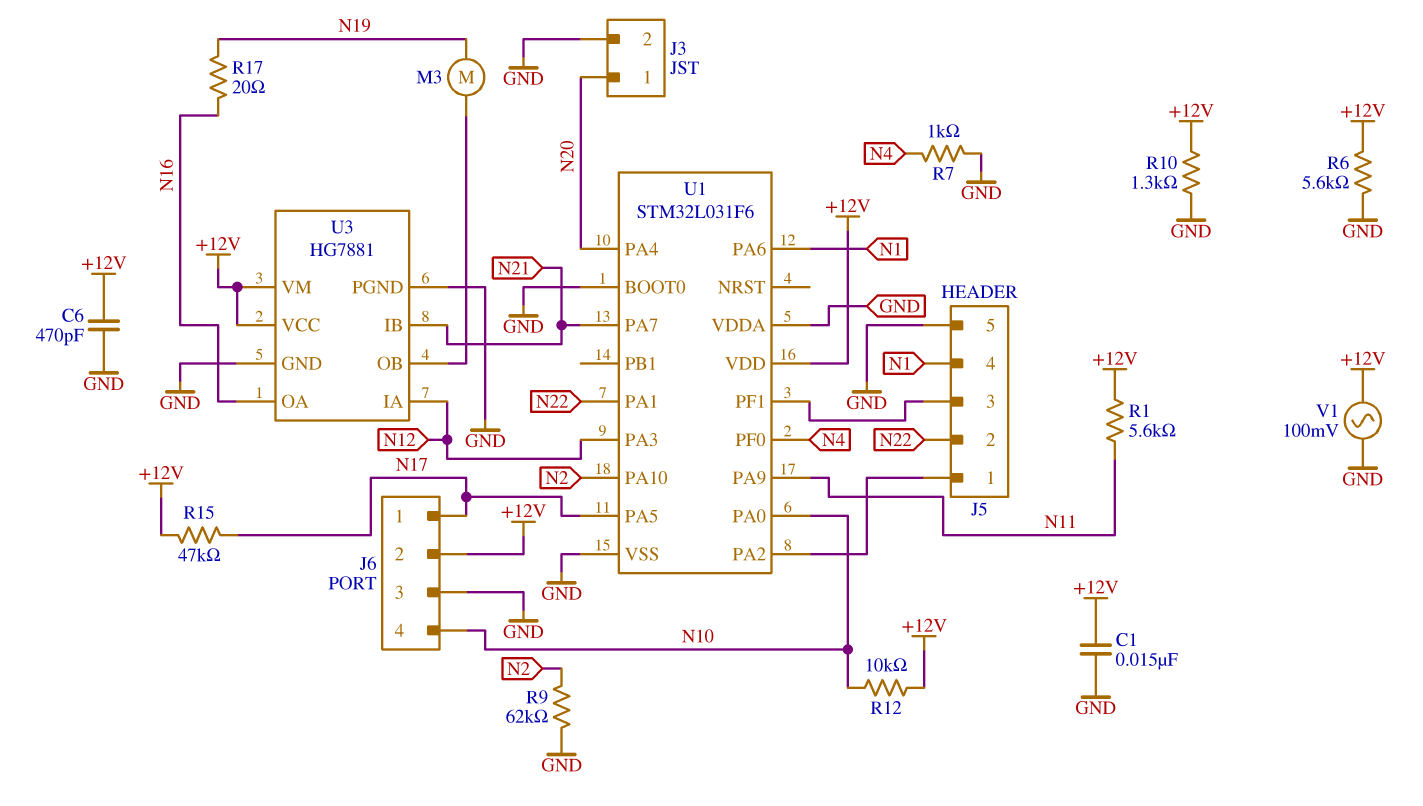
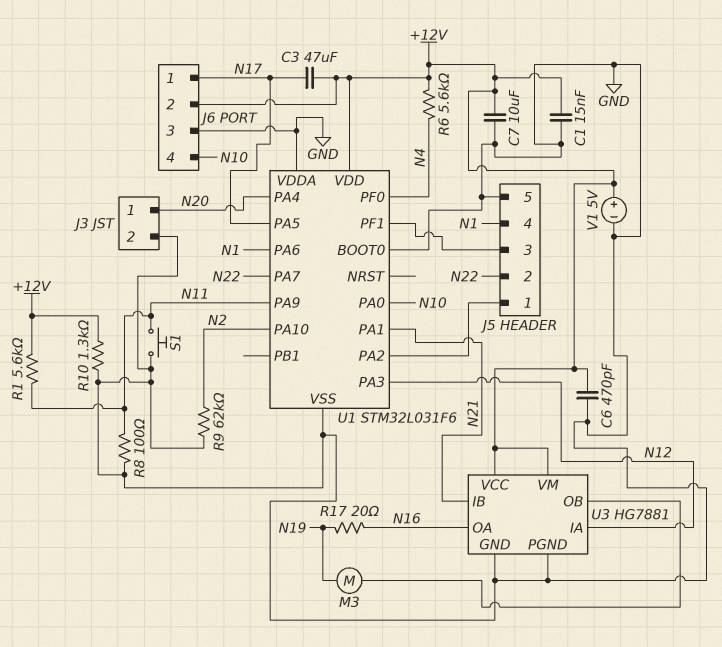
C3: none -> 47uF (+12V, N17)
C7: none -> 10uF (+12V, GND)
R6: 5.6k (+12V, GND) -> 5.6k (+12V, N4)
R7: 1k (GND, N4) -> none
R8: none -> 100 (GND, N11)
R12: 10k (+12V, N10) -> none
R15: 47k (+12V, N17) -> none
S1: none -> button (GND, N11)
U1 pin PA1: N22 -> N21
U1 pin PA7: N21 -> N22
V1: AC 100mV (+12V, GND) -> 5V (plus +12V, minus GND)

